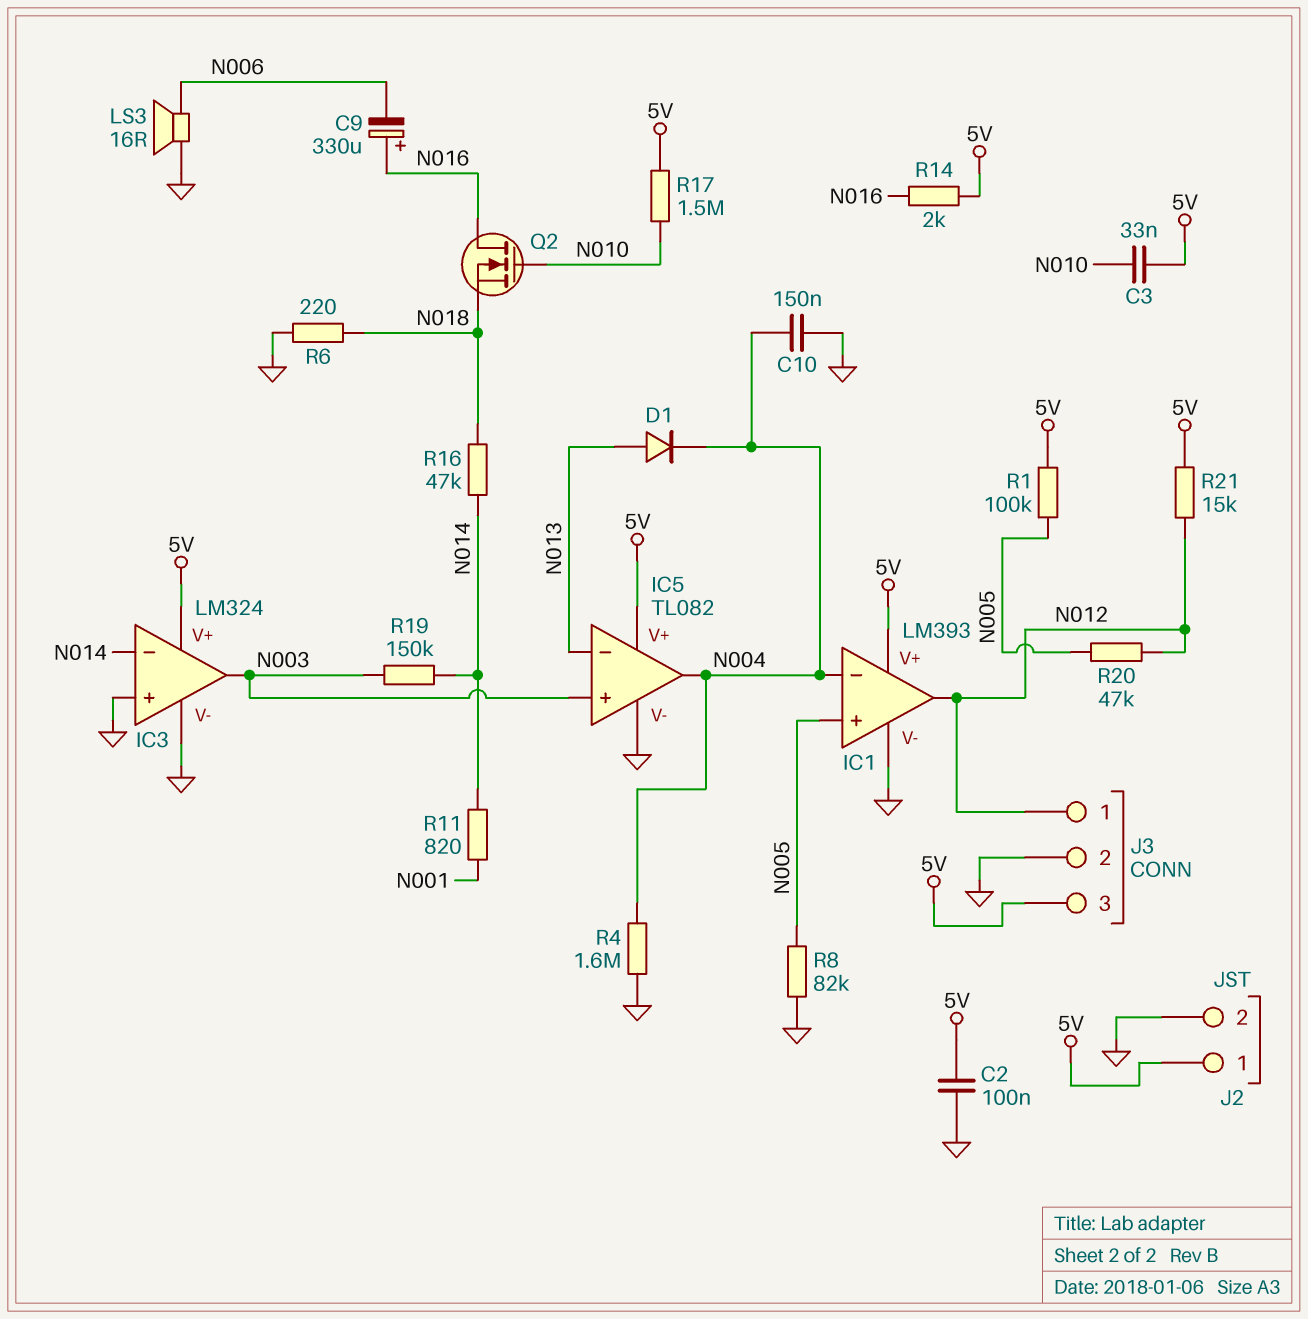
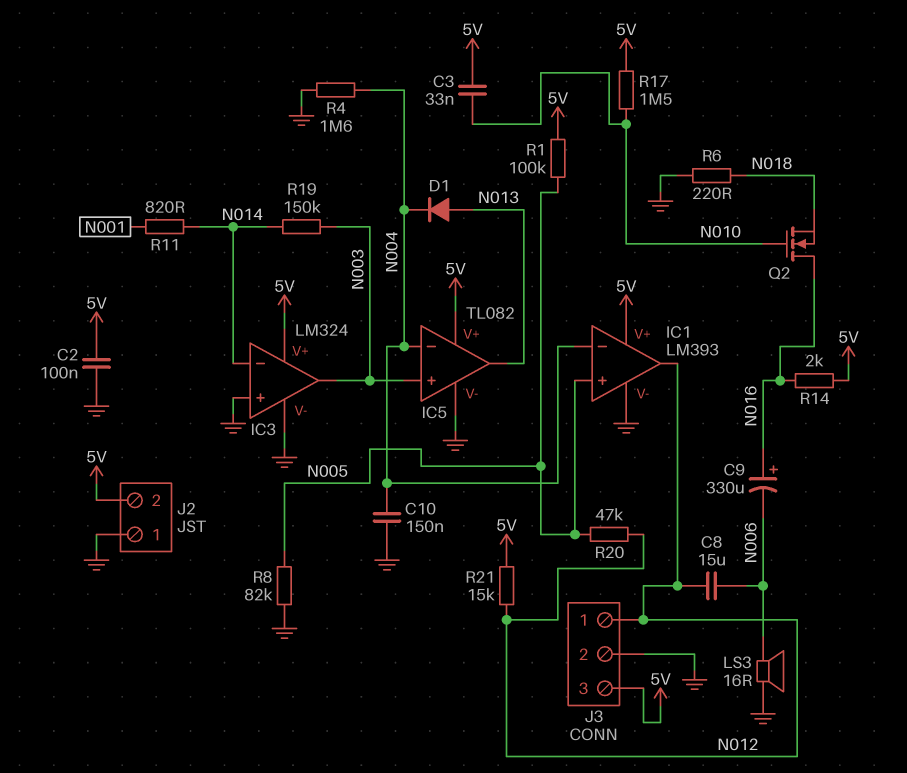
C8: none -> 15uF (N006, N012)
IC5 pin in-: N013 -> N004
IC5 pin out: N004 -> N013
J2 pin 1: 5V -> GND
J2 pin 2: GND -> 5V
R16: 47k (N014, N018) -> none

